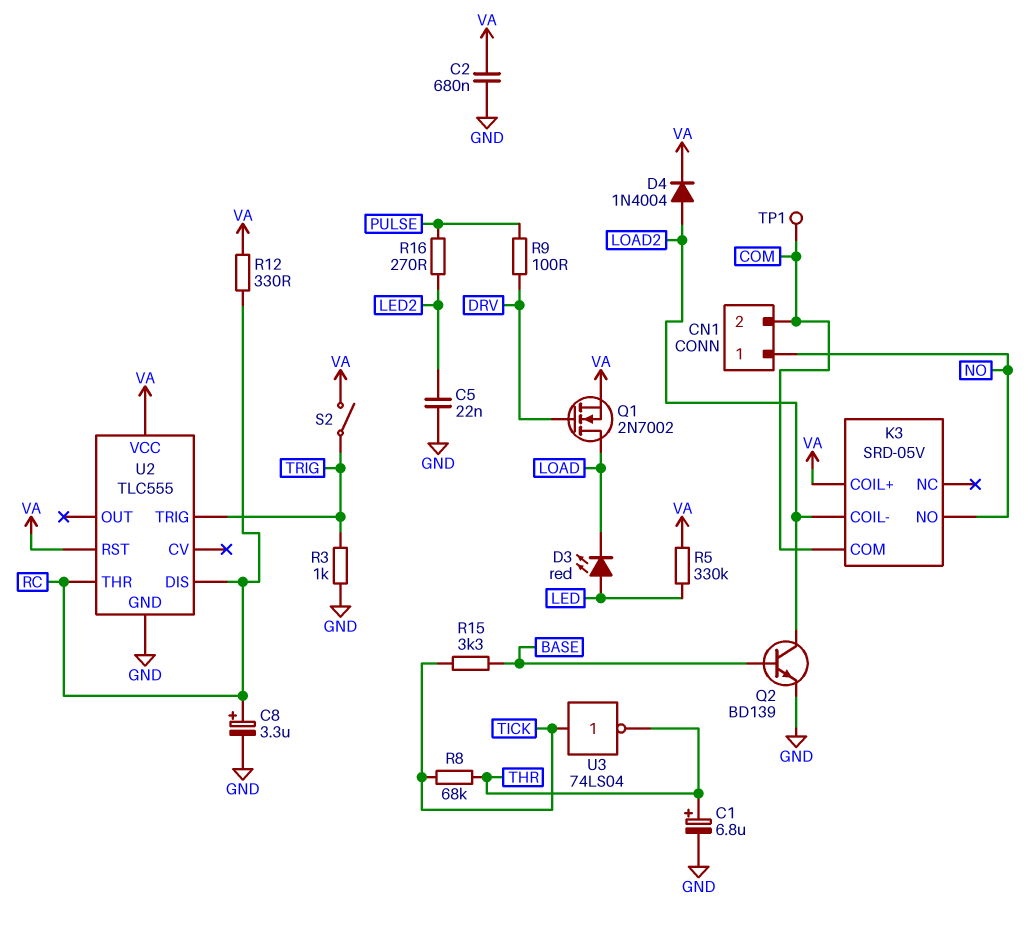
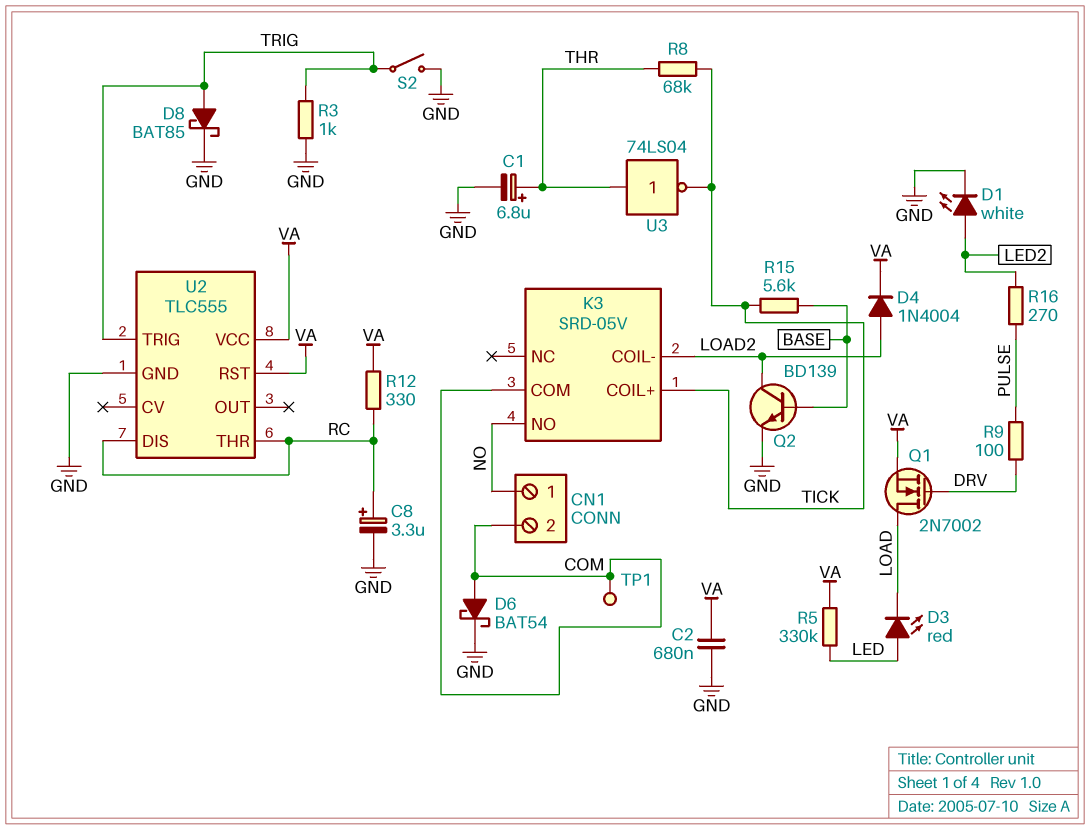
C5: 22nF (GND, LED2) -> none
D1: none -> LED white (A LED2, K GND)
D6: none -> schottky BAT54 (A COM, K GND)
D8: none -> schottky BAT85 (A TRIG, K GND)
K3 pin COIL+: VA -> TICK
R15: 3.3k (BASE, TICK) -> 5.6k (BASE, TICK)
S2: switch (TRIG, VA) -> switch (GND, TRIG)
U3: NOT 74LS04 (in TICK, out THR) -> NOT 74LS04 (in THR, out TICK)

